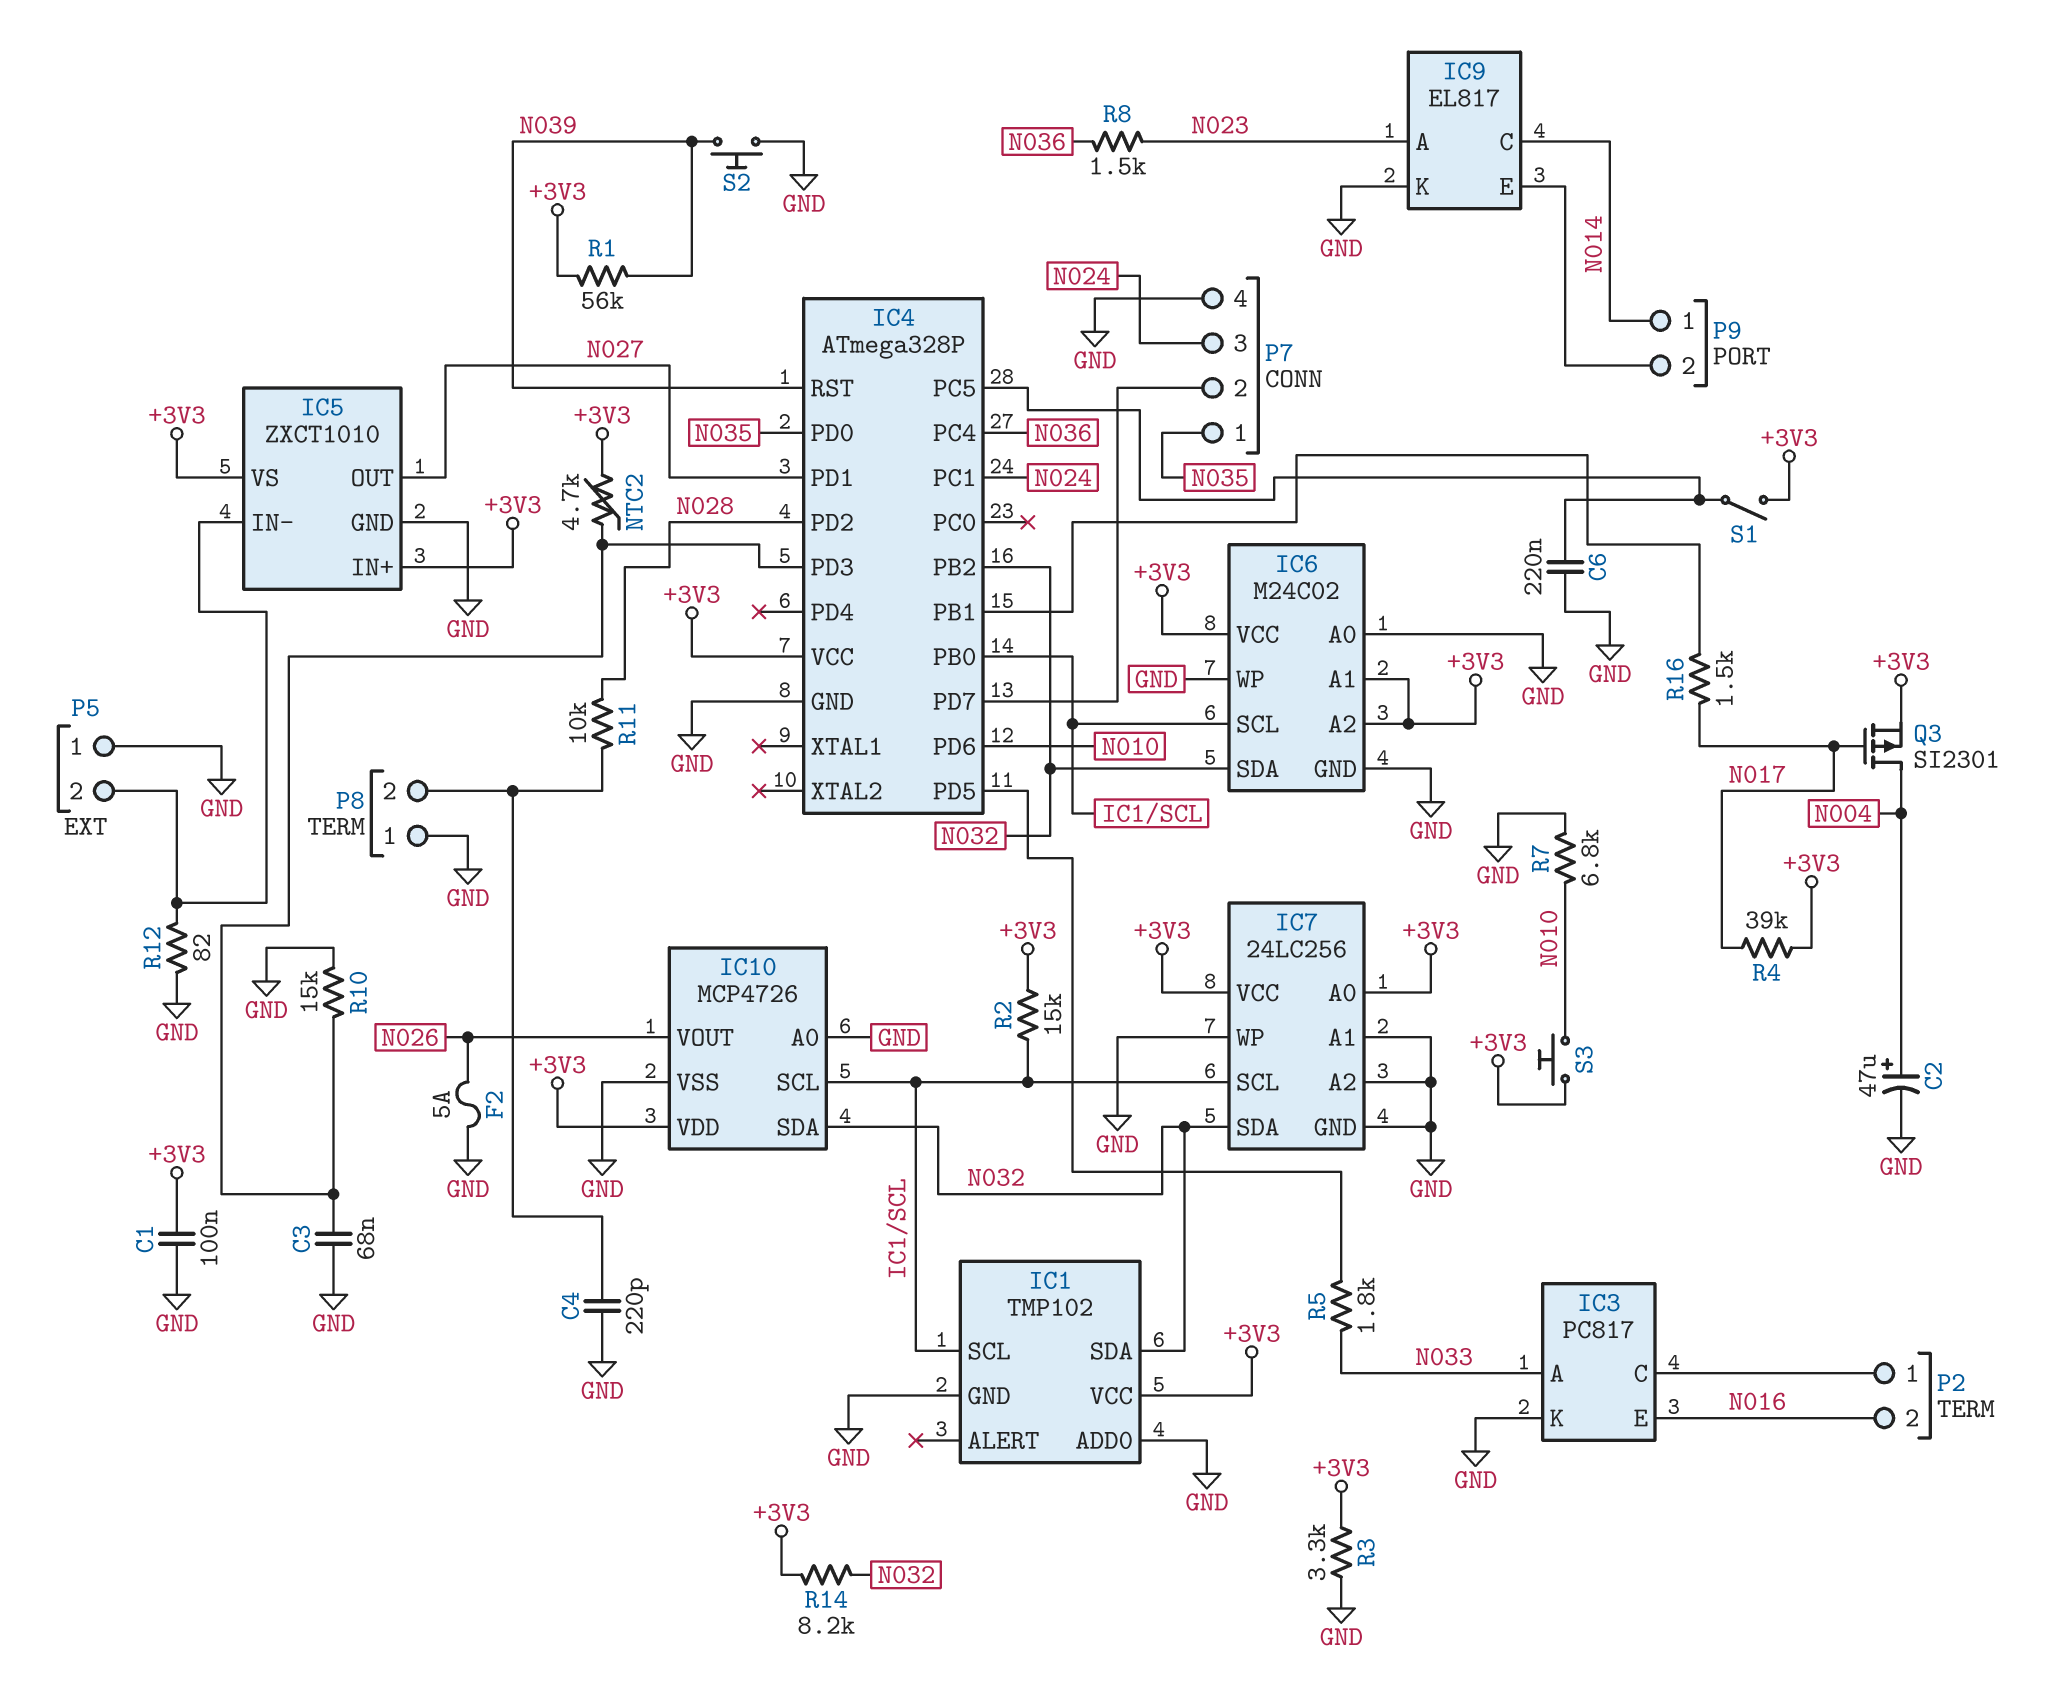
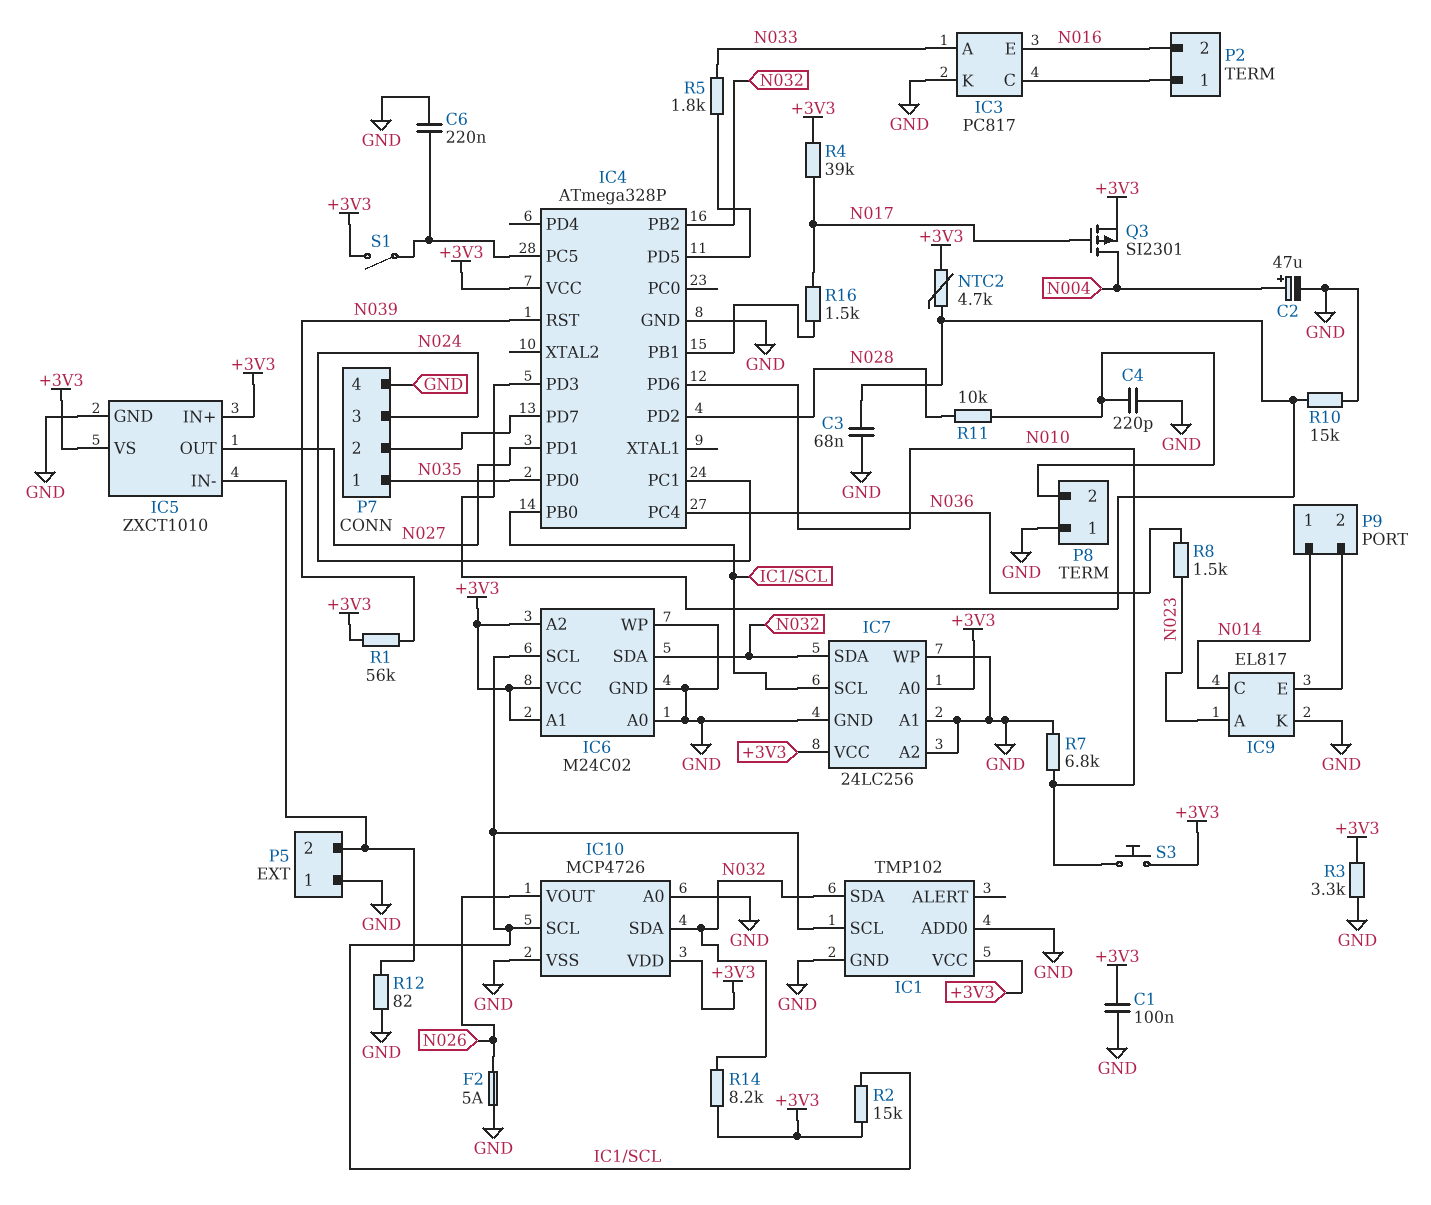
S2: button (GND, N039) -> none

